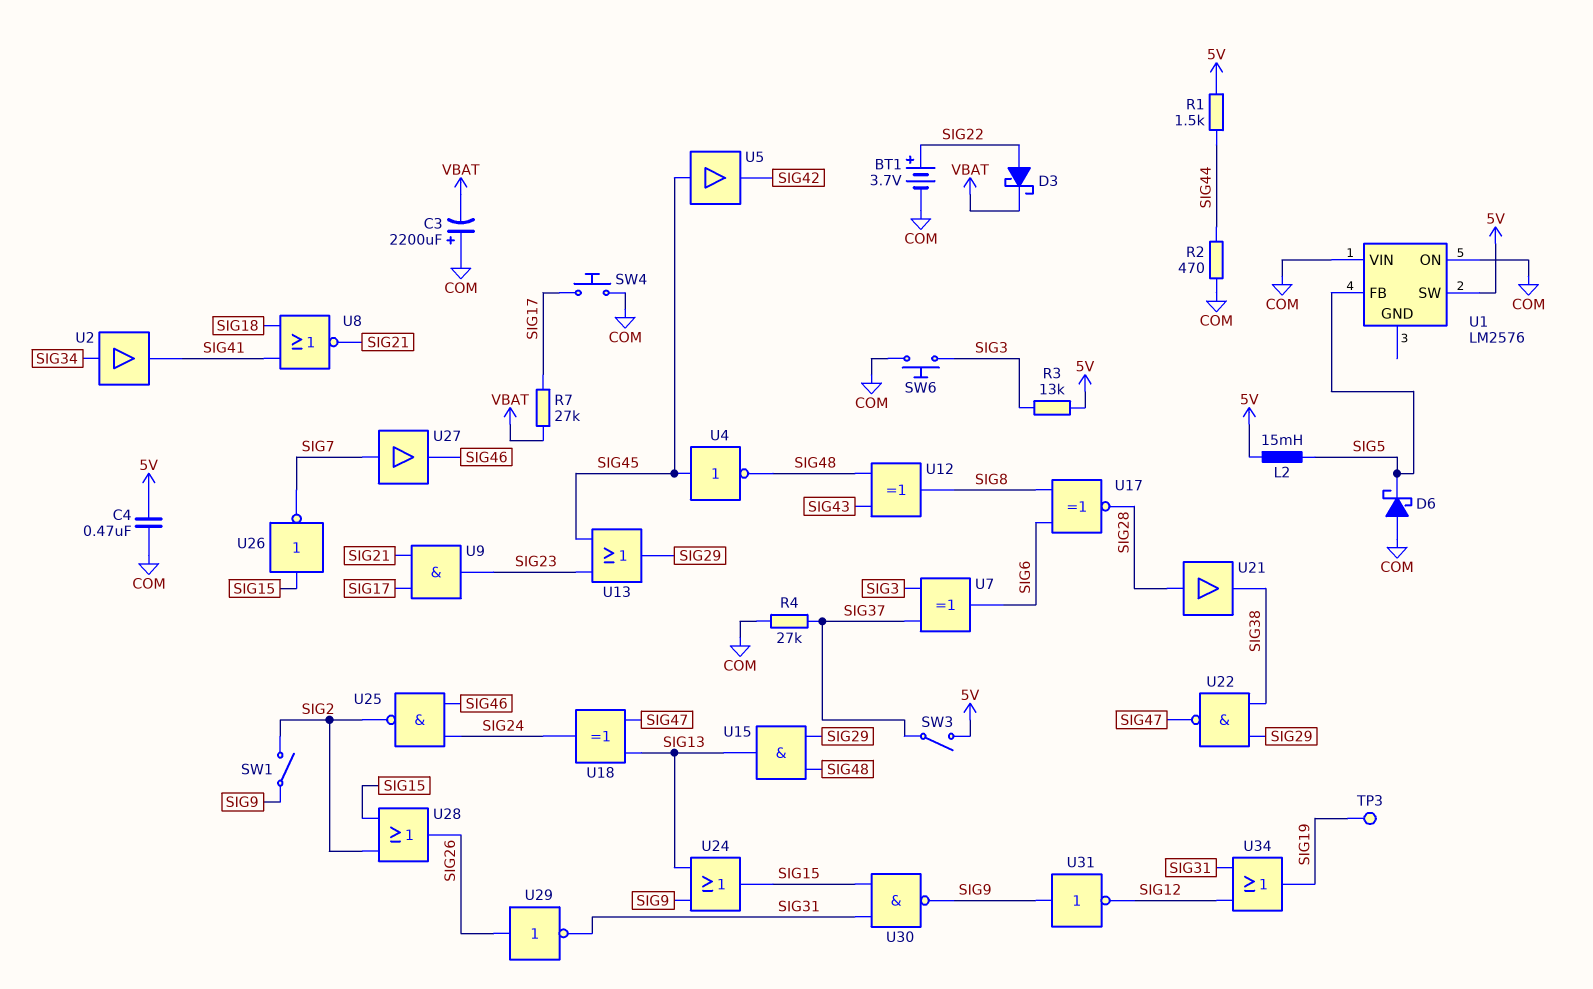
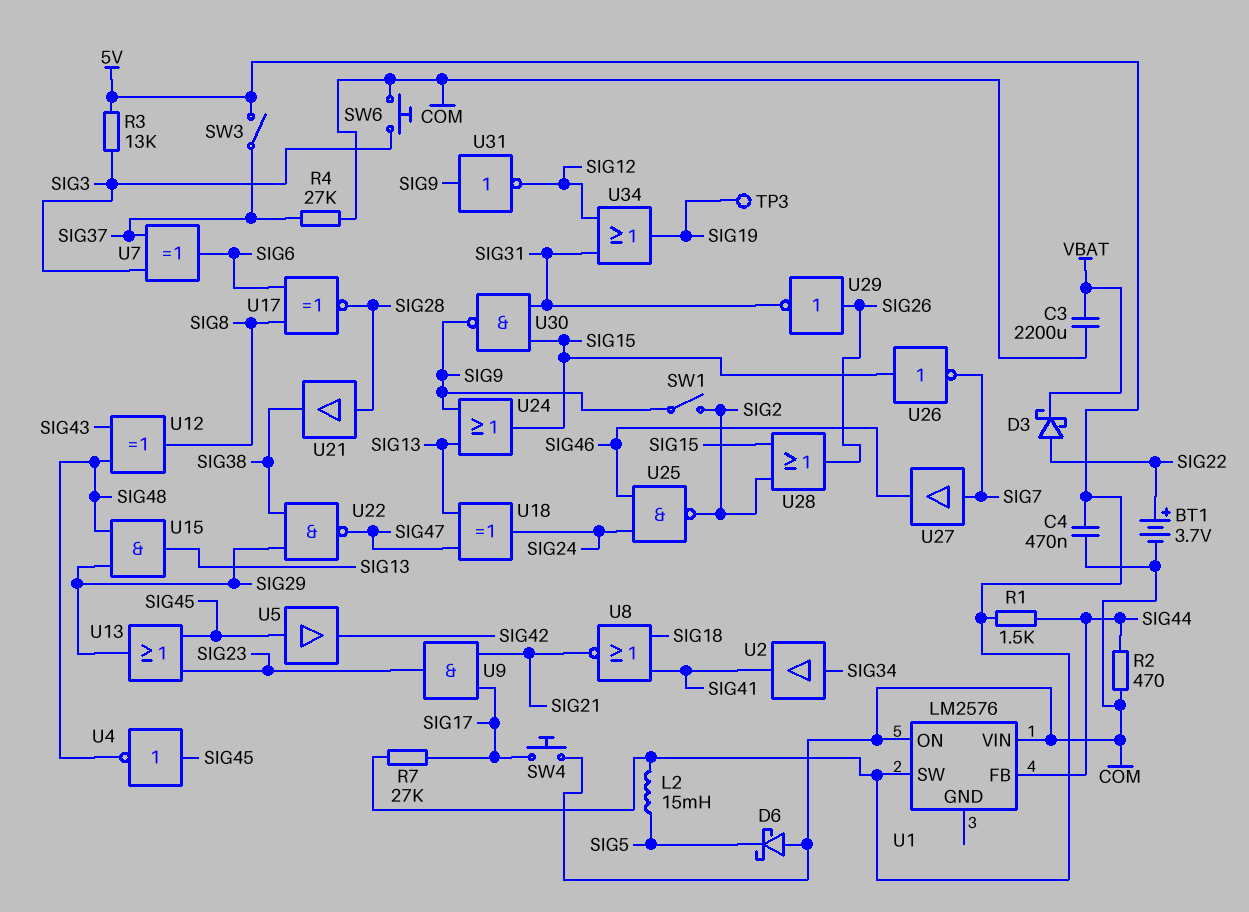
C3: 2200uF (plus COM, minus VBAT) -> 2200uF (COM, VBAT)
R7: 27k (SIG17, VBAT) -> 27k (5V, SIG17)
U1 pin FB: SIG5 -> SIG44

